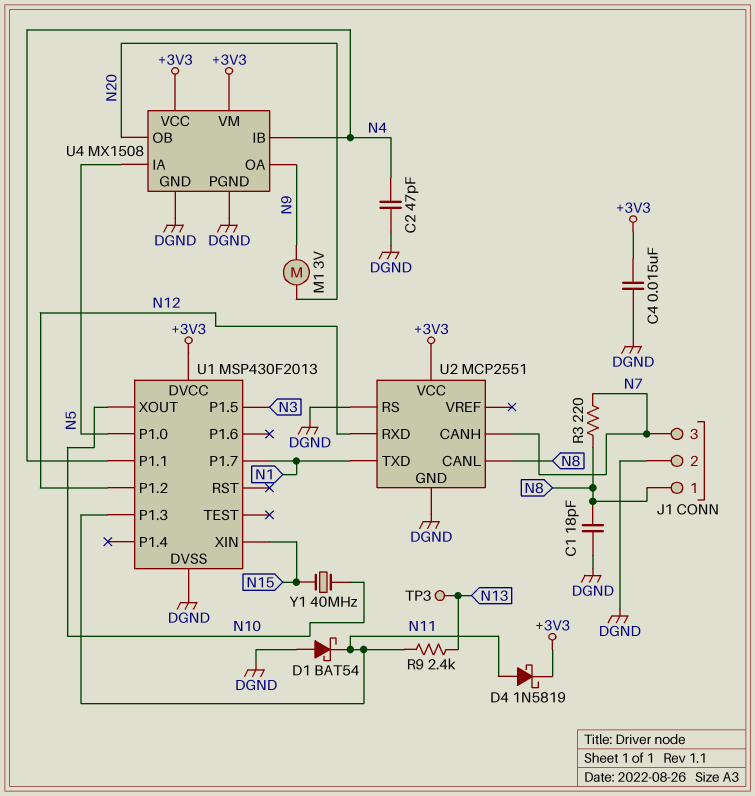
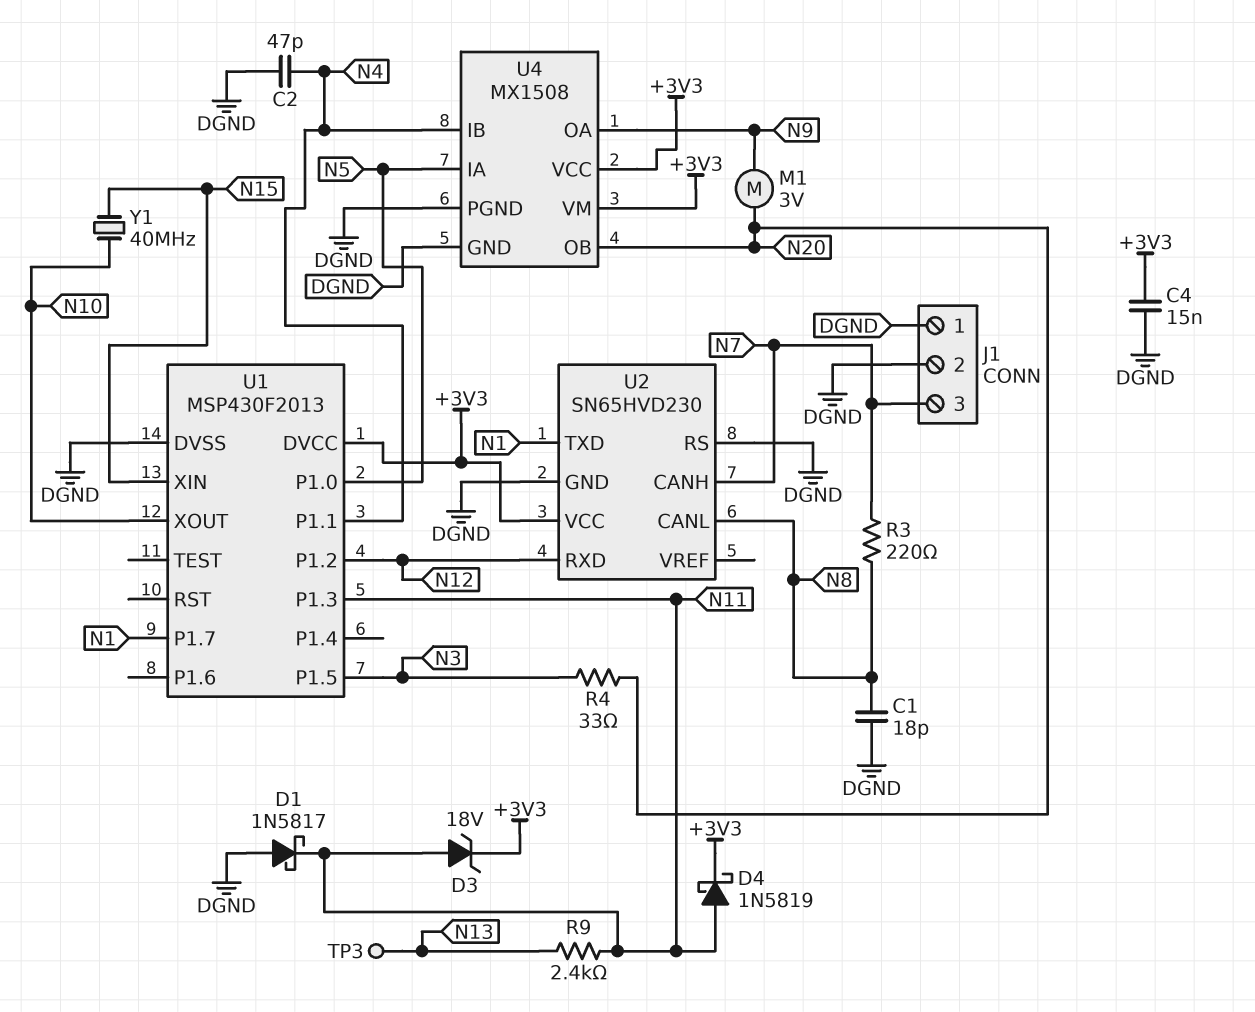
D1: schottky BAT54 (A DGND, K N11) -> schottky 1N5817 (A DGND, K N11)
D3: none -> zener 18V (A N11, K +3V3)
J1 pin 1: N8 -> DGND
R4: none -> 33 (N3, N20)
U2: MCP2551 -> SN65HVD230

